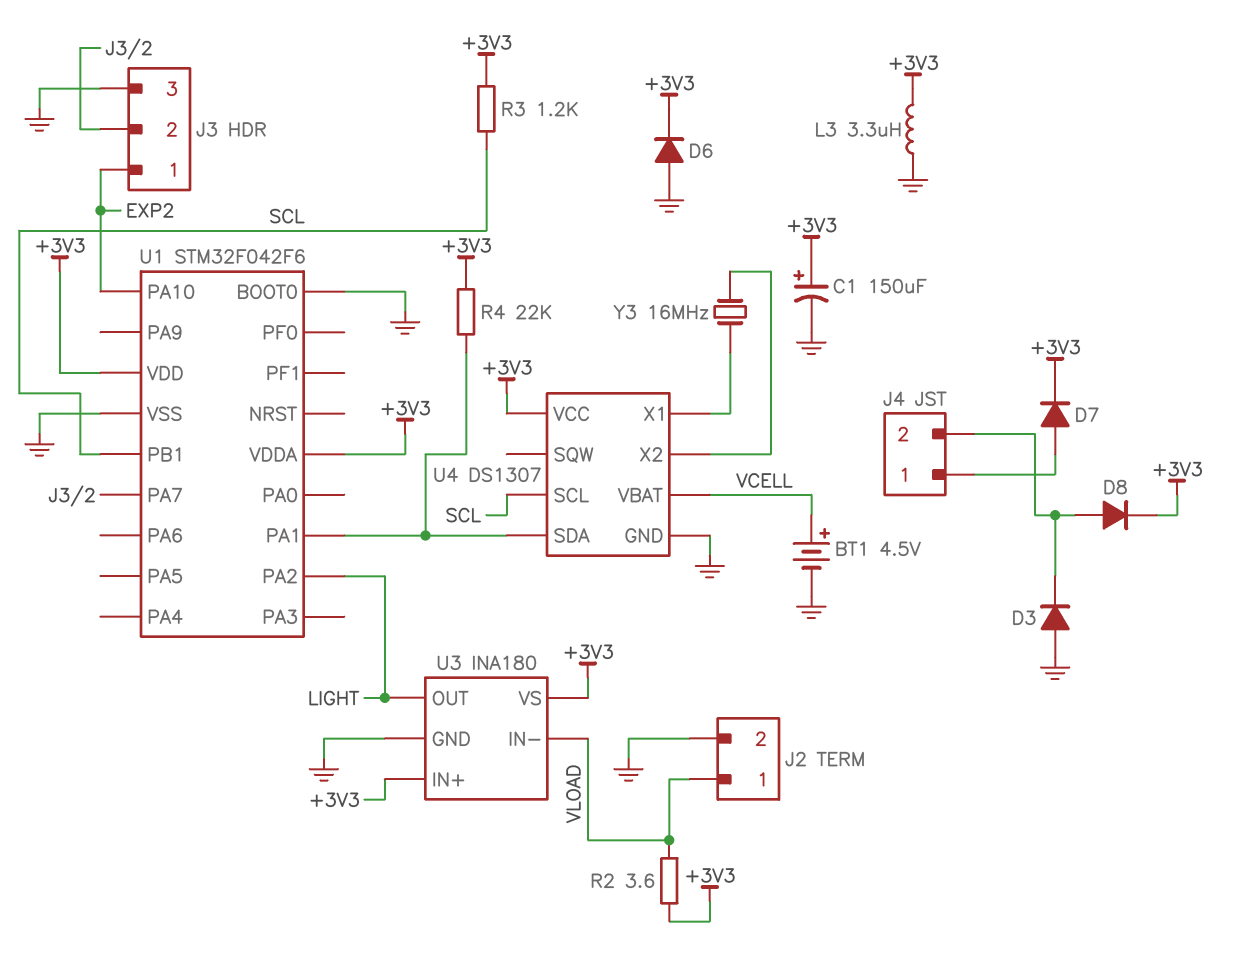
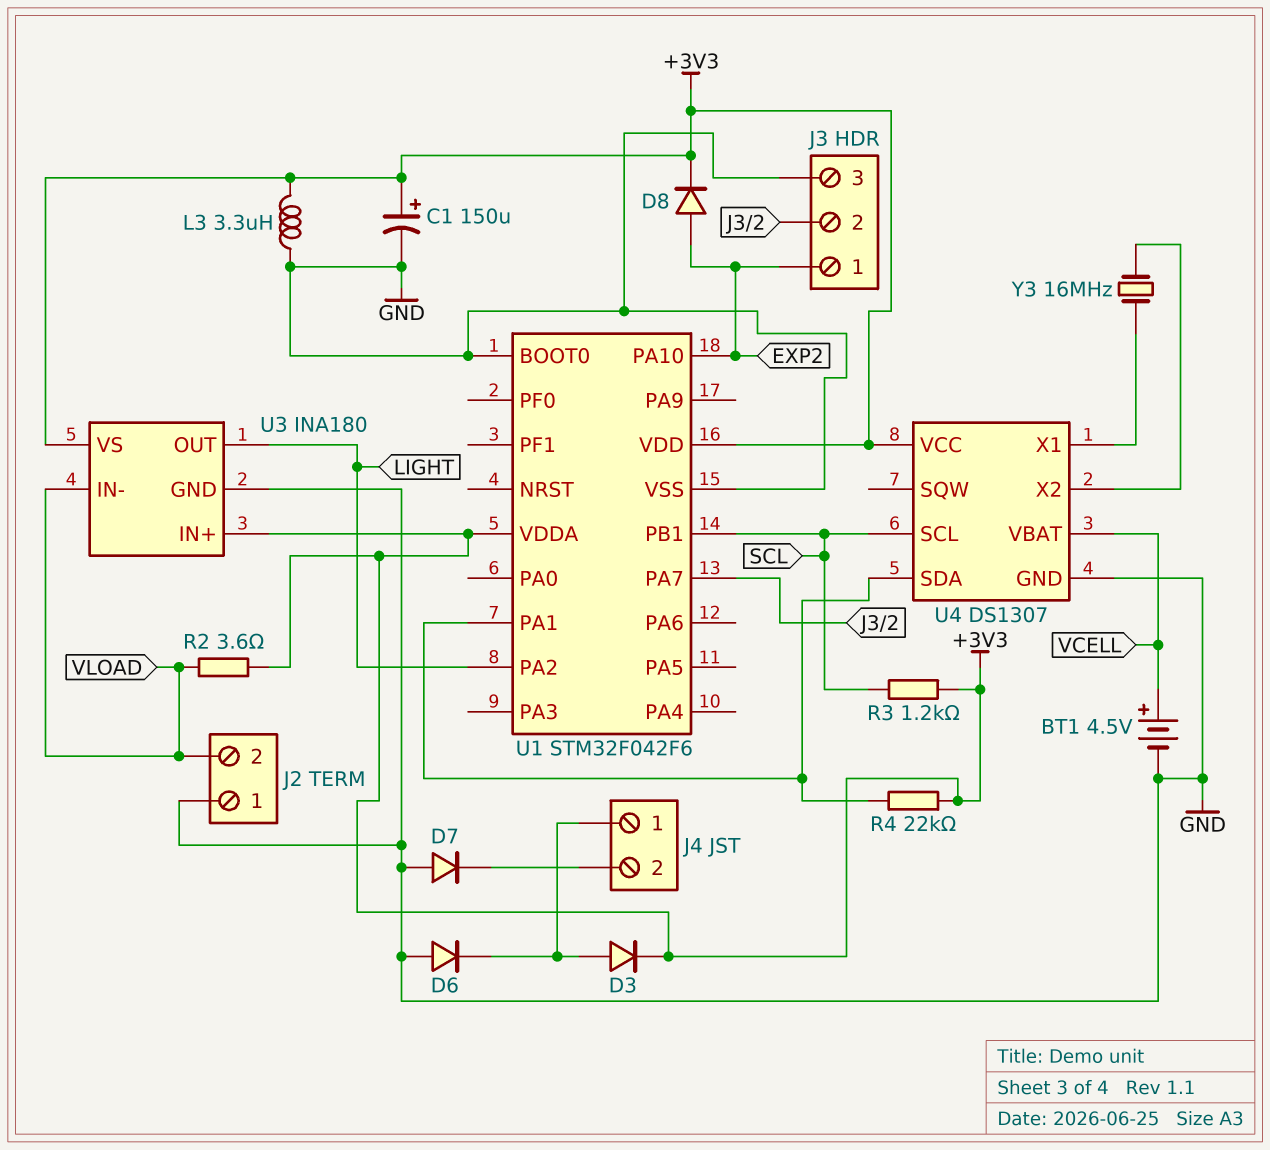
D3: diode (A GND, K J4/2) -> diode (A J4/1, K +3V3)
D6: diode (A GND, K +3V3) -> diode (A GND, K J4/1)
D7: diode (A J4/1, K +3V3) -> diode (A GND, K J4/2)
D8: diode (A J4/2, K +3V3) -> diode (A EXP2, K +3V3)
J2 pin 1: VLOAD -> GND
J2 pin 2: GND -> VLOAD

